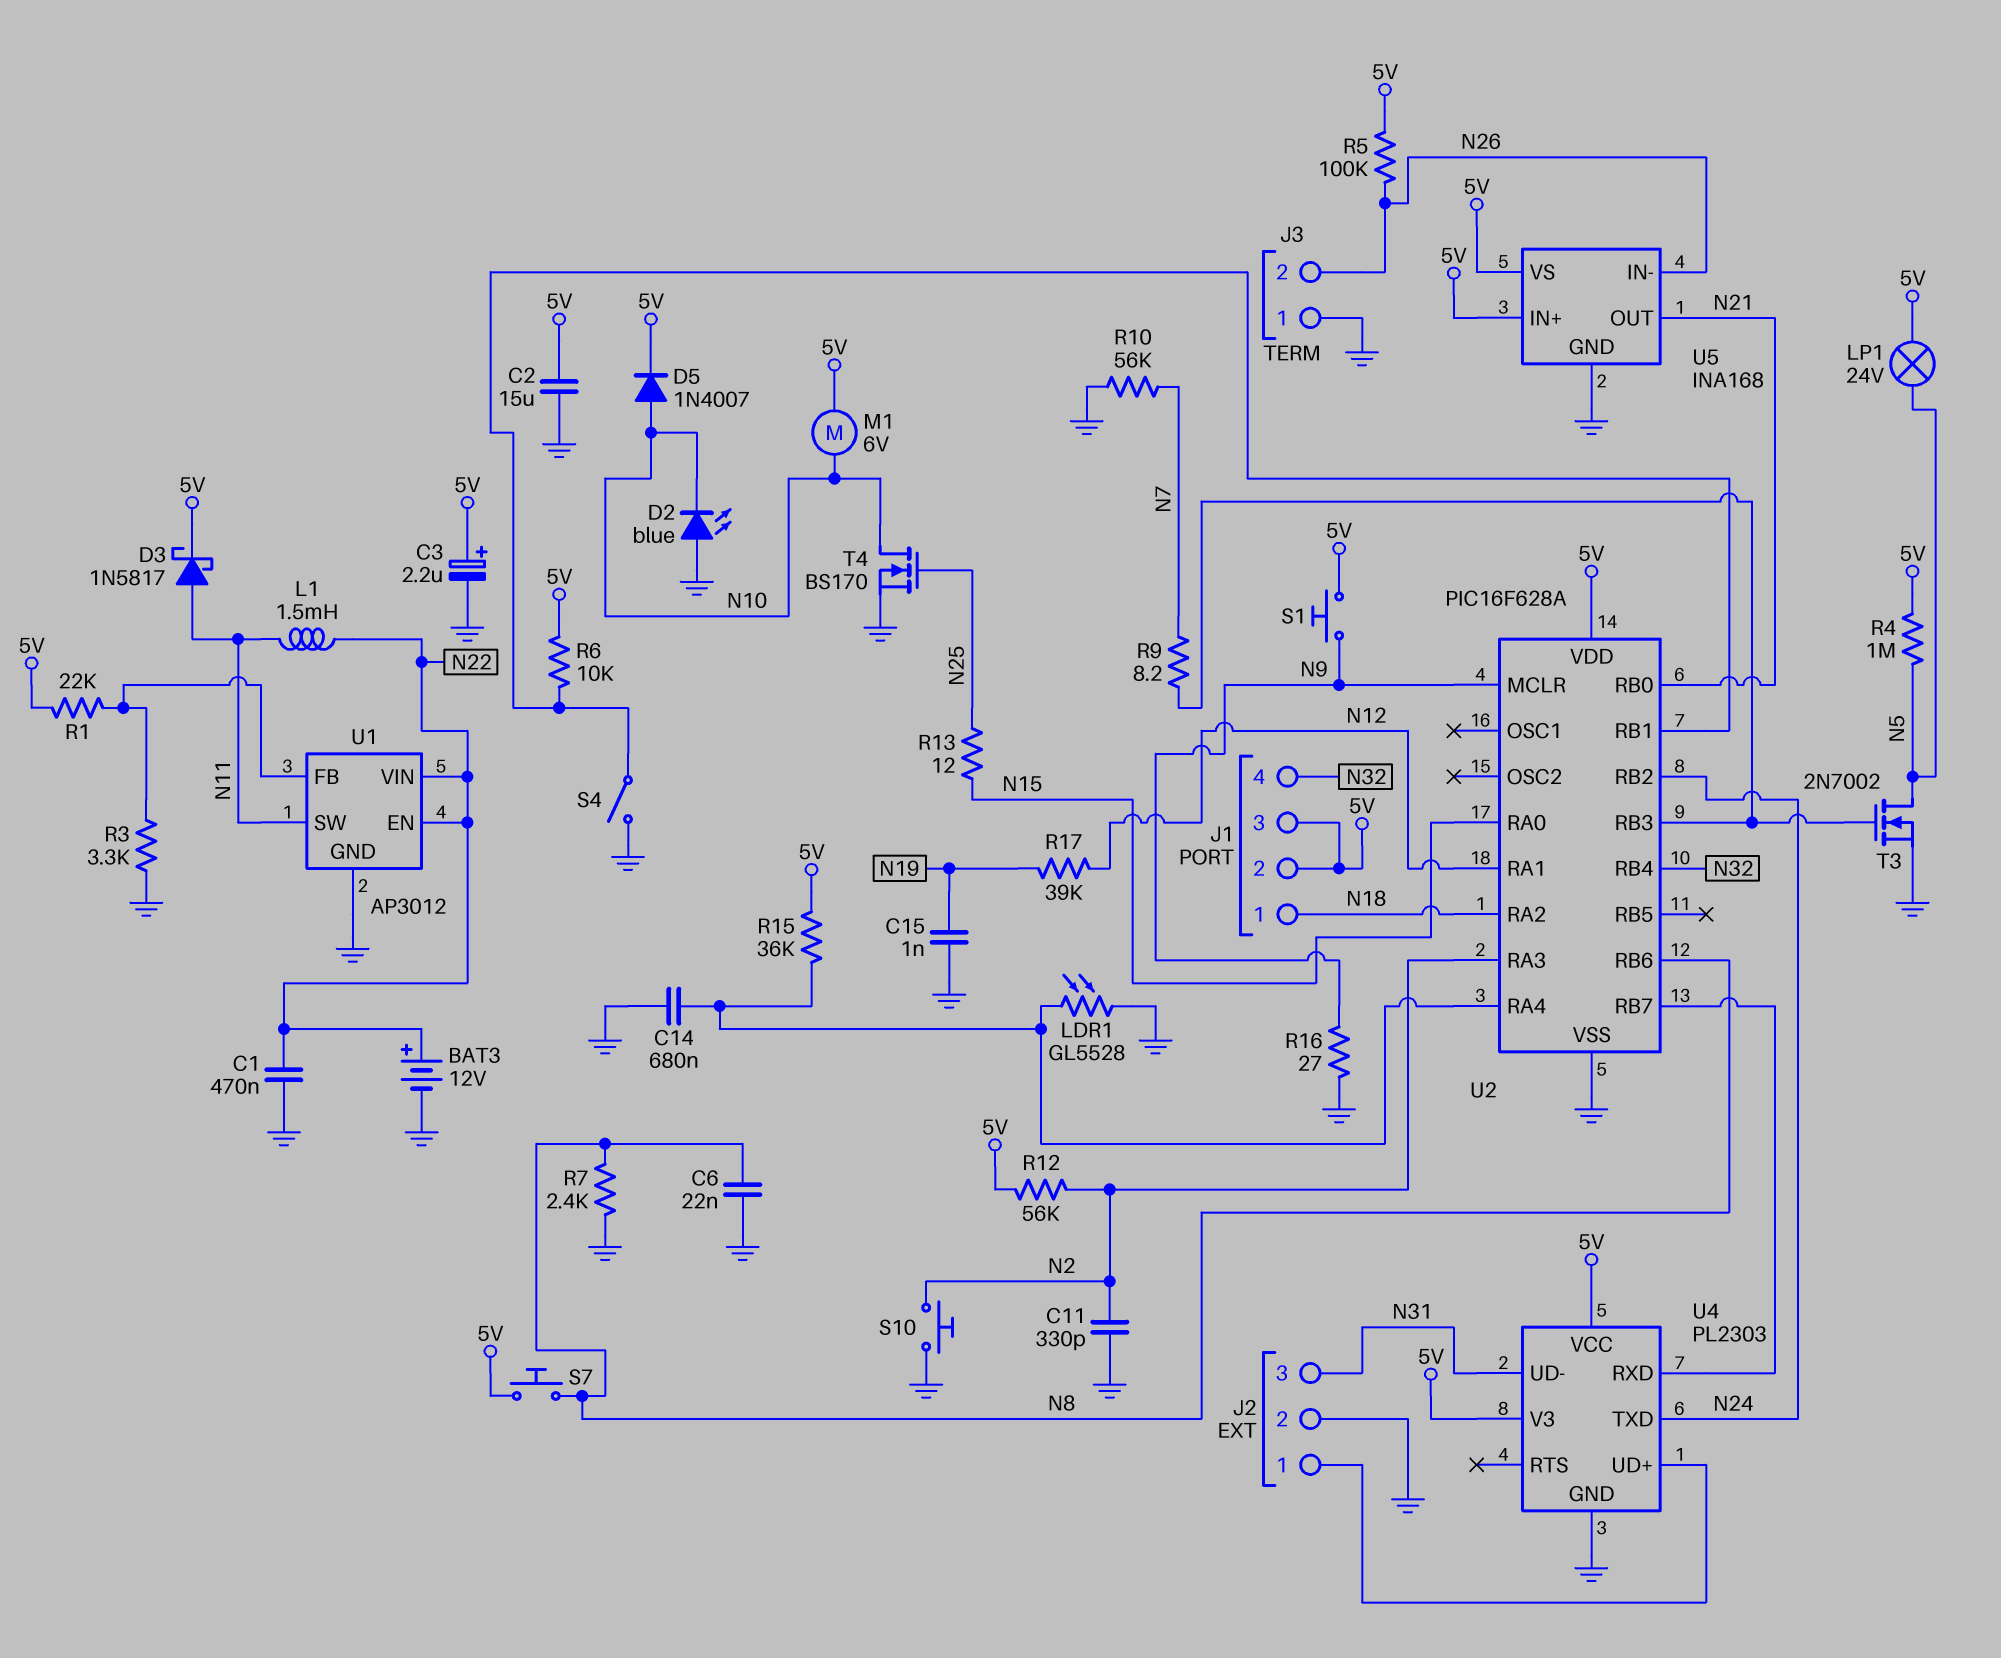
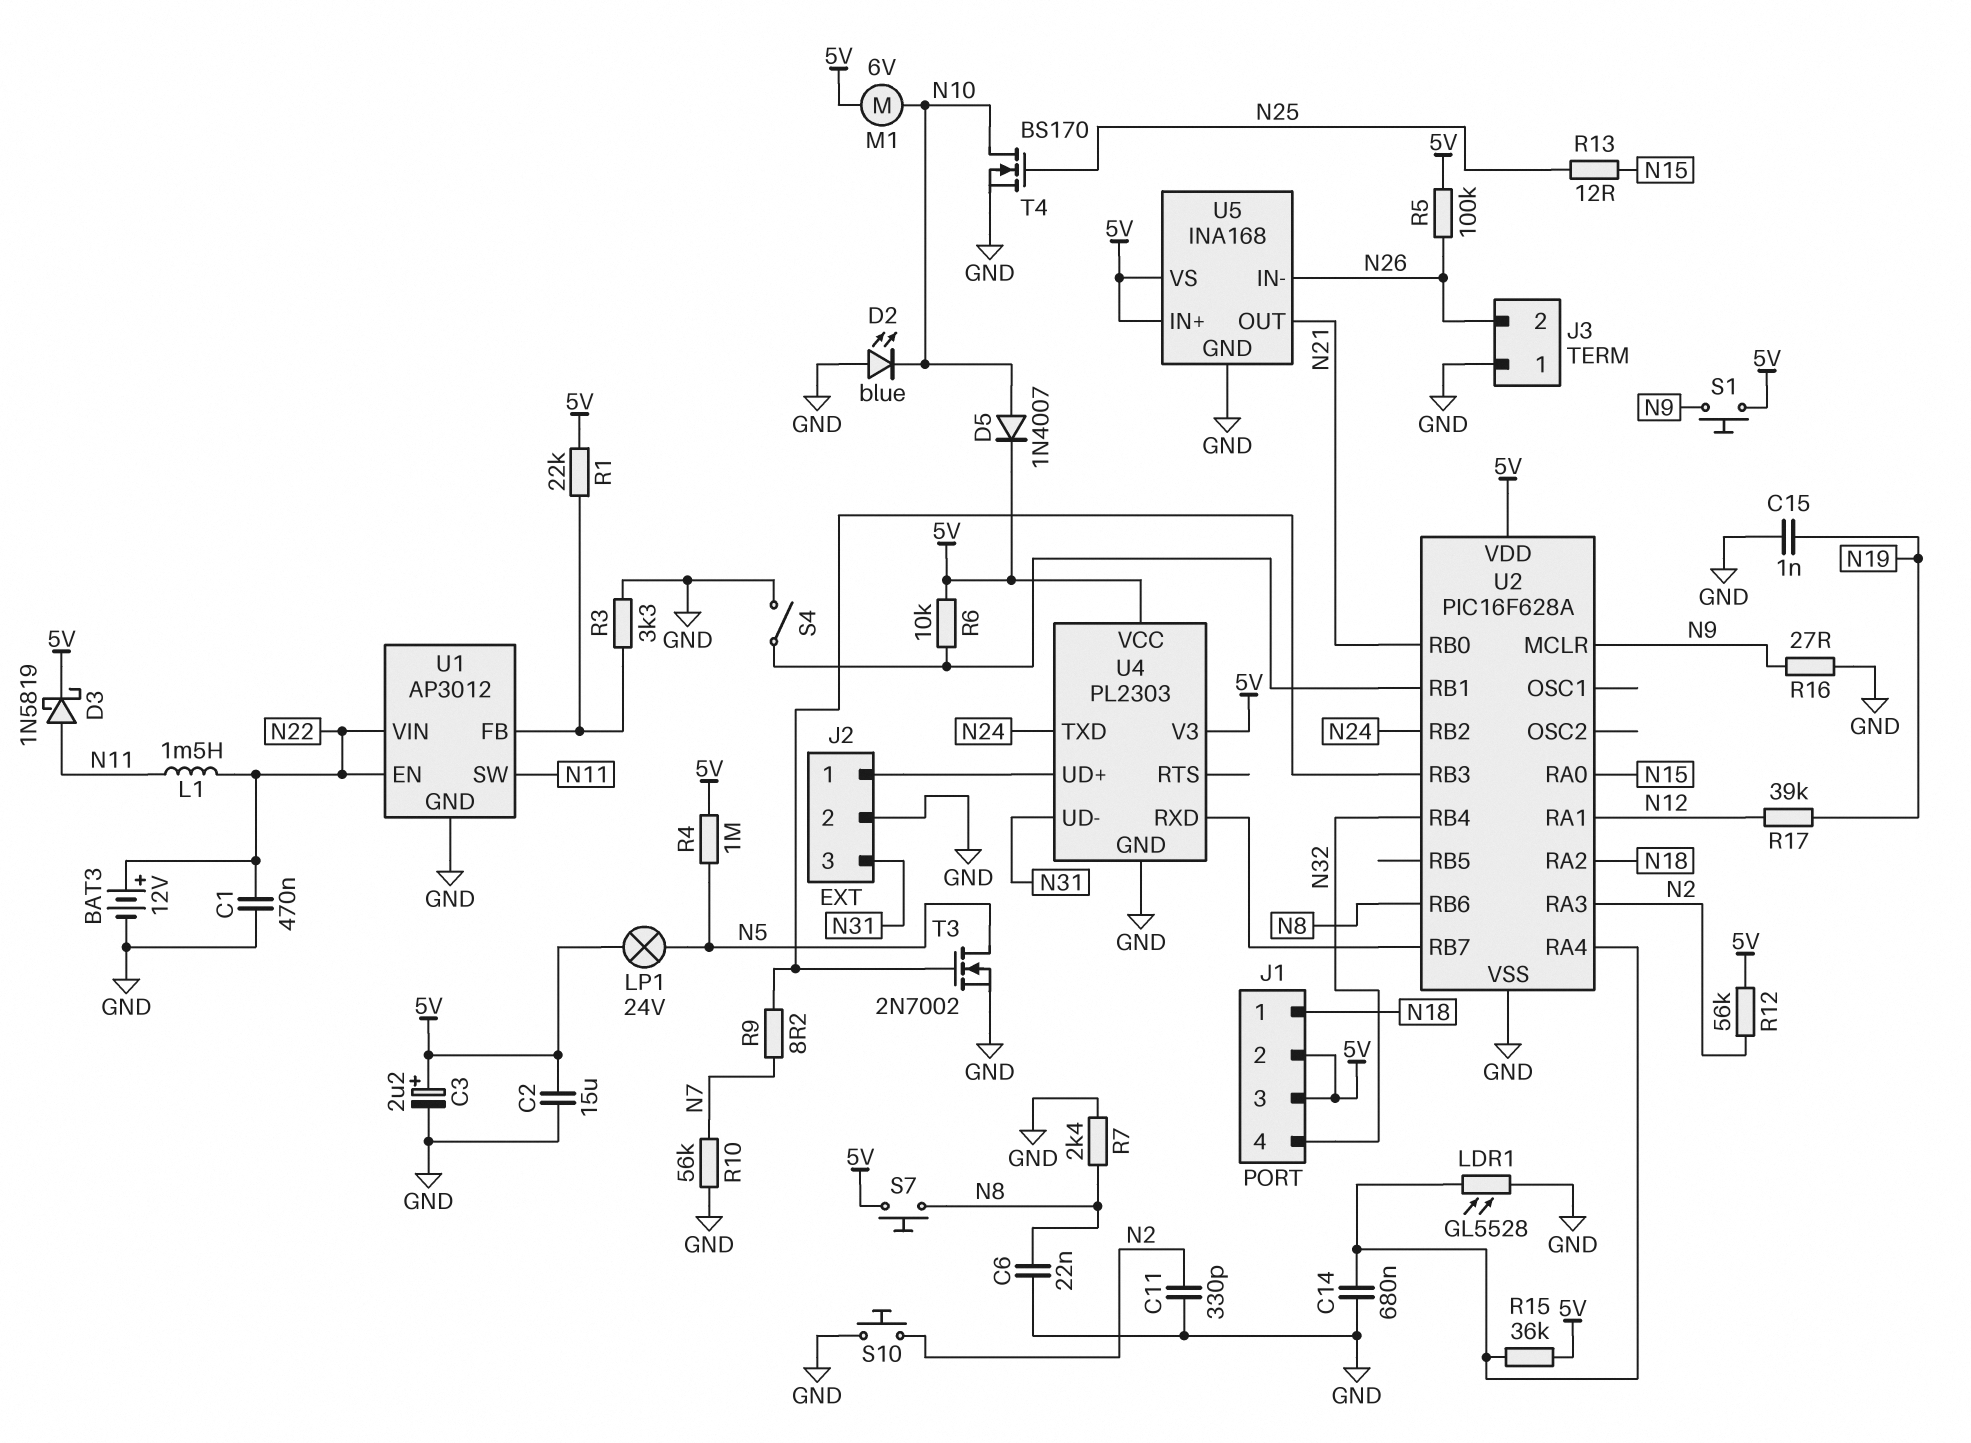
D3: schottky 1N5817 (A N11, K 5V) -> schottky 1N5819 (A N11, K 5V)

